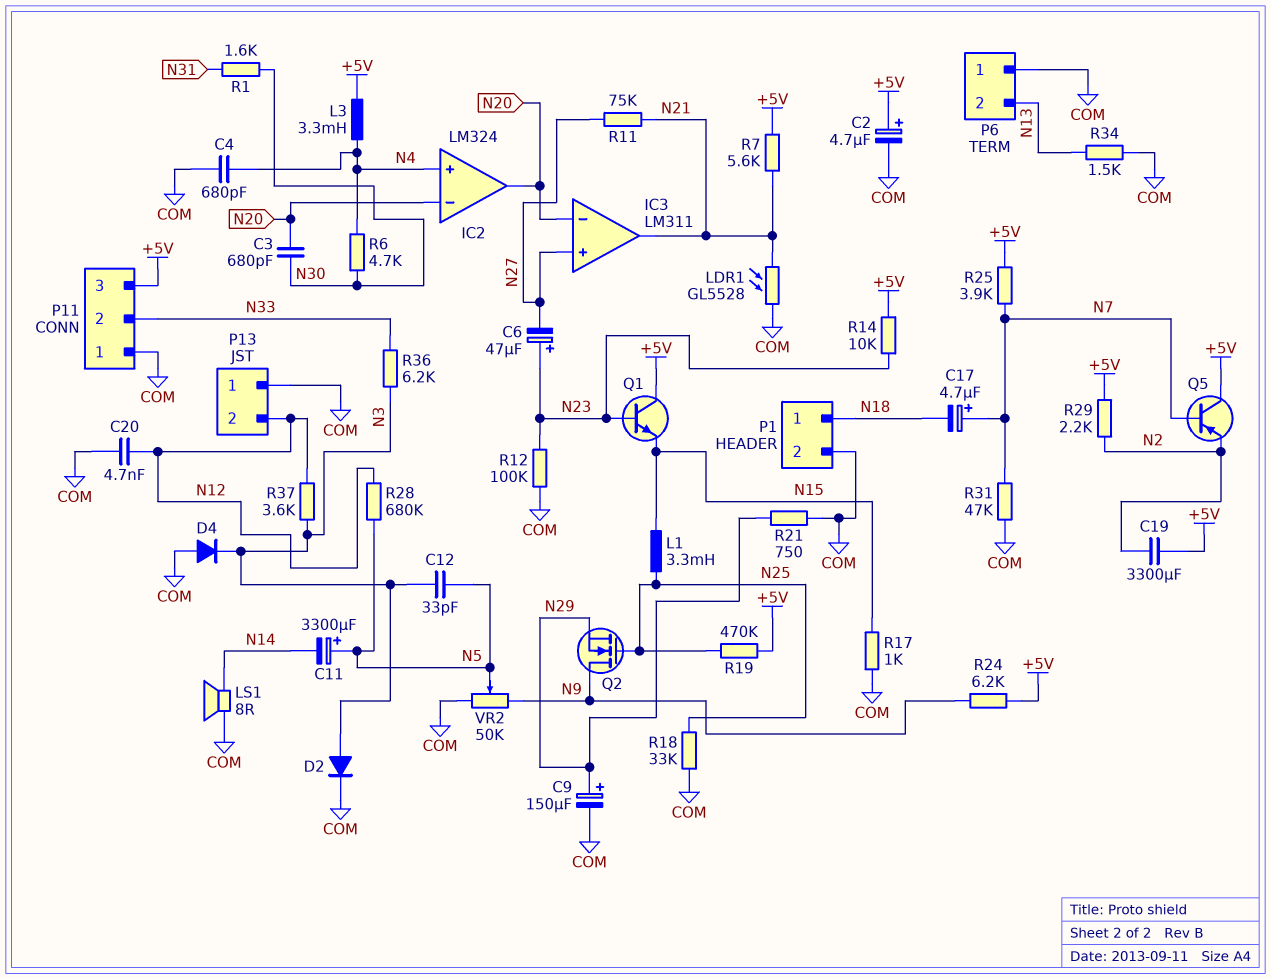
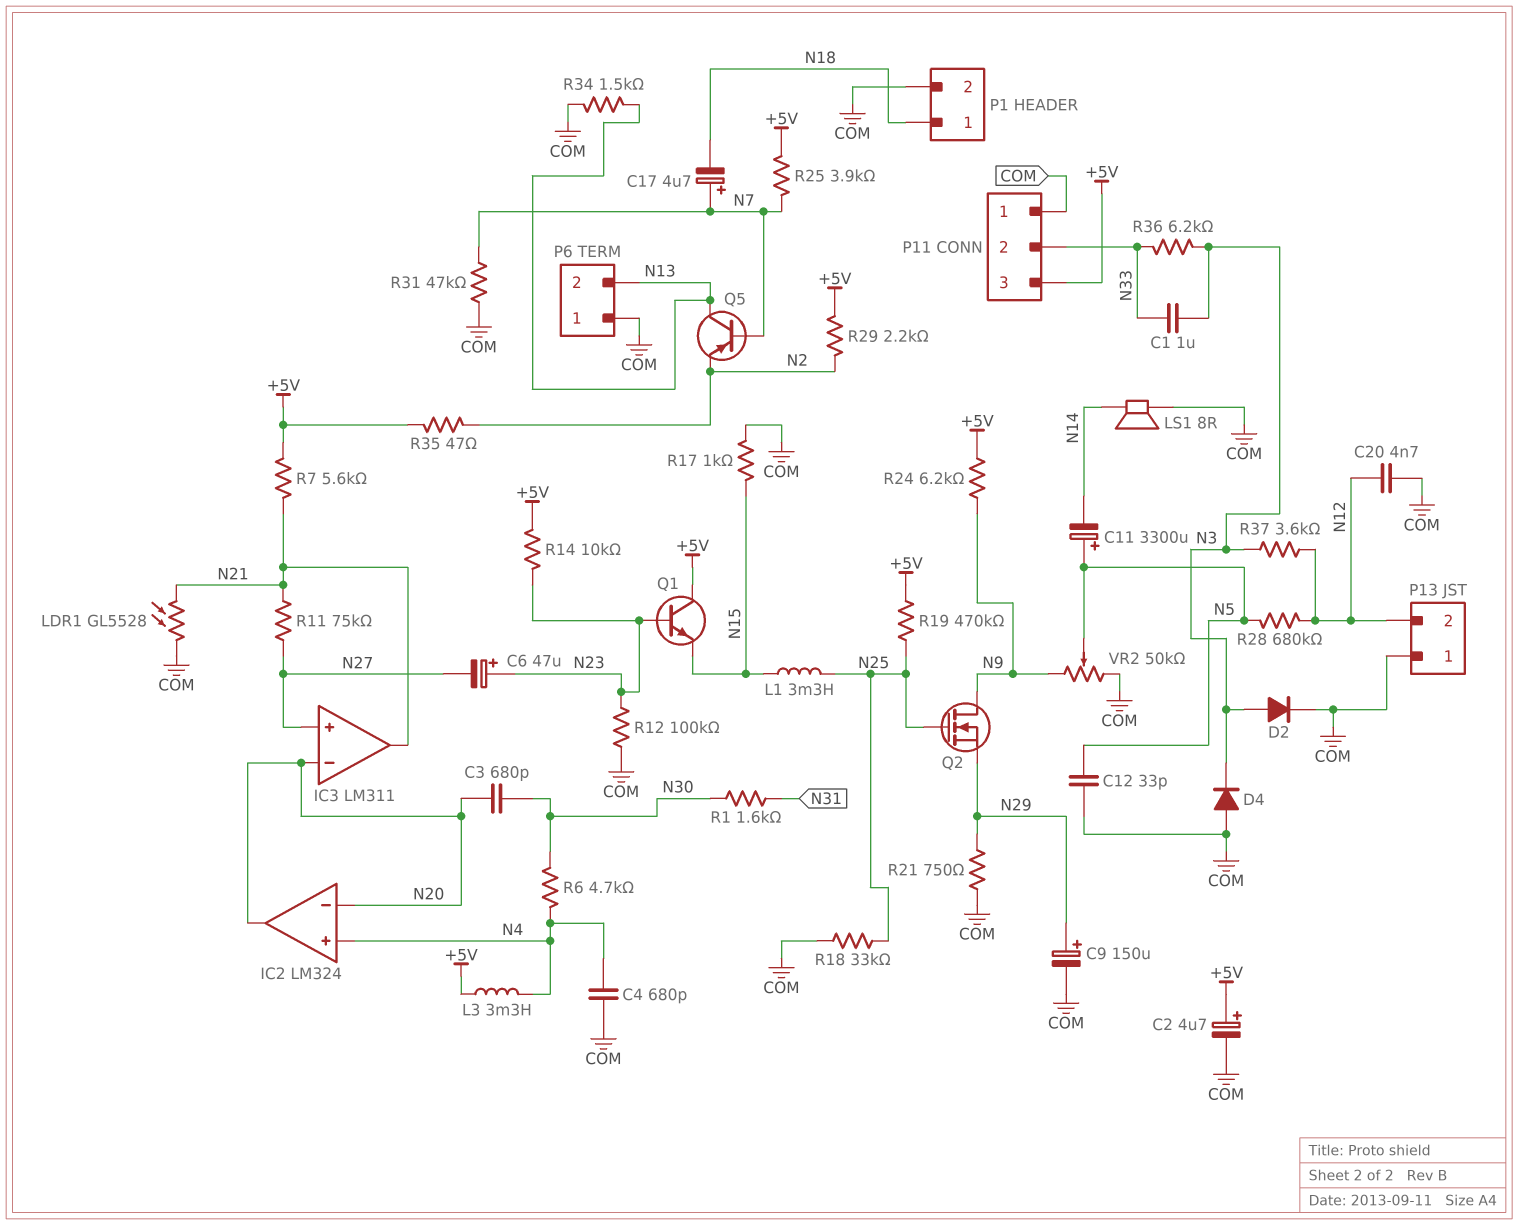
C1: none -> 1uF (N3, N33)
C12: 33pF (N3, N5) -> 33pF (COM, N5)
C19: 3300uF (+5V, N2) -> none
Q5: PNP (B N7, C +5V, E N2) -> PNP (B N7, C N13, E N2)
R35: none -> 47 (+5V, N2)

